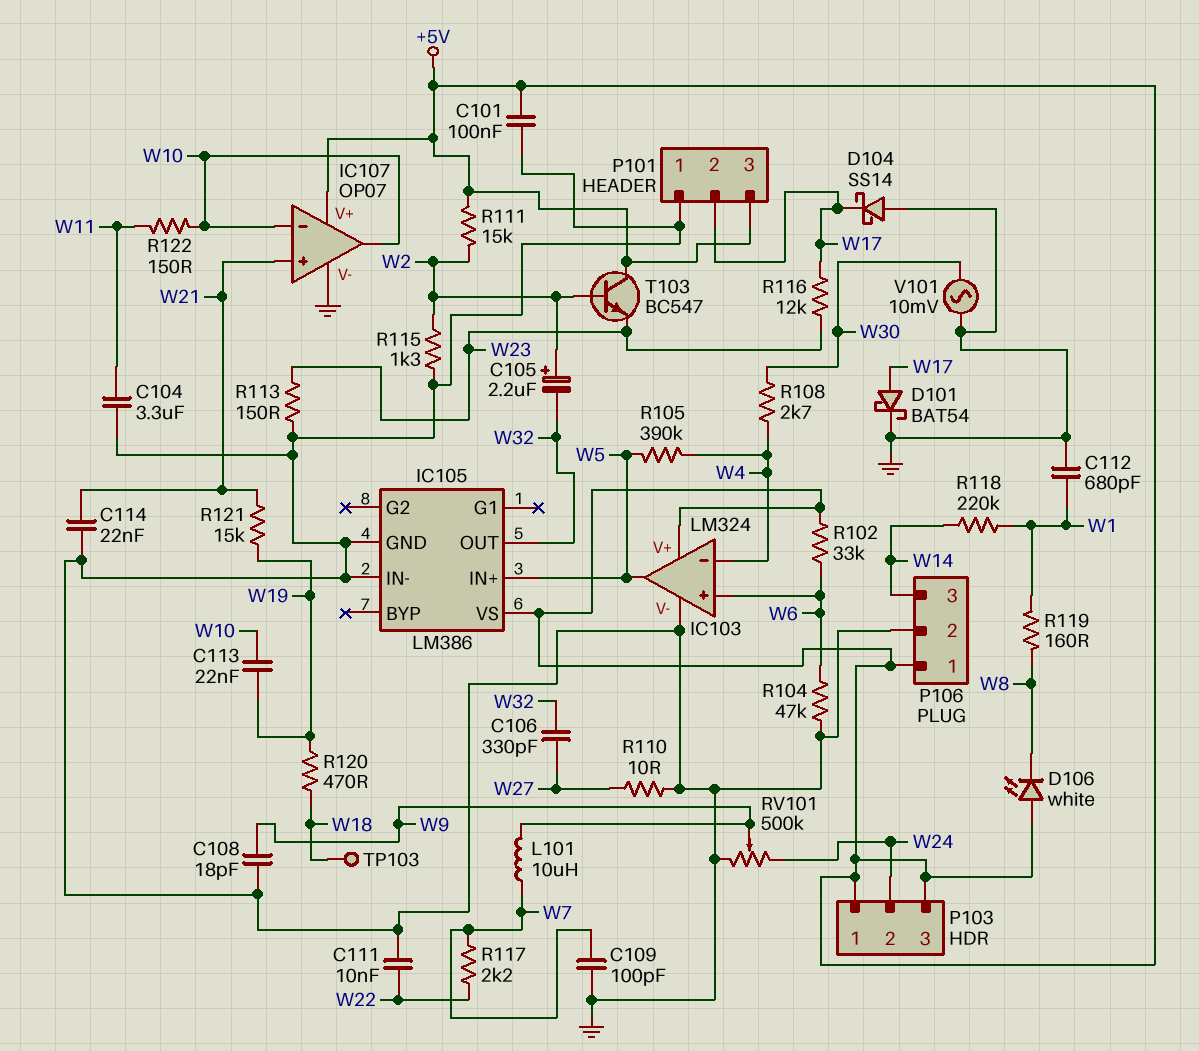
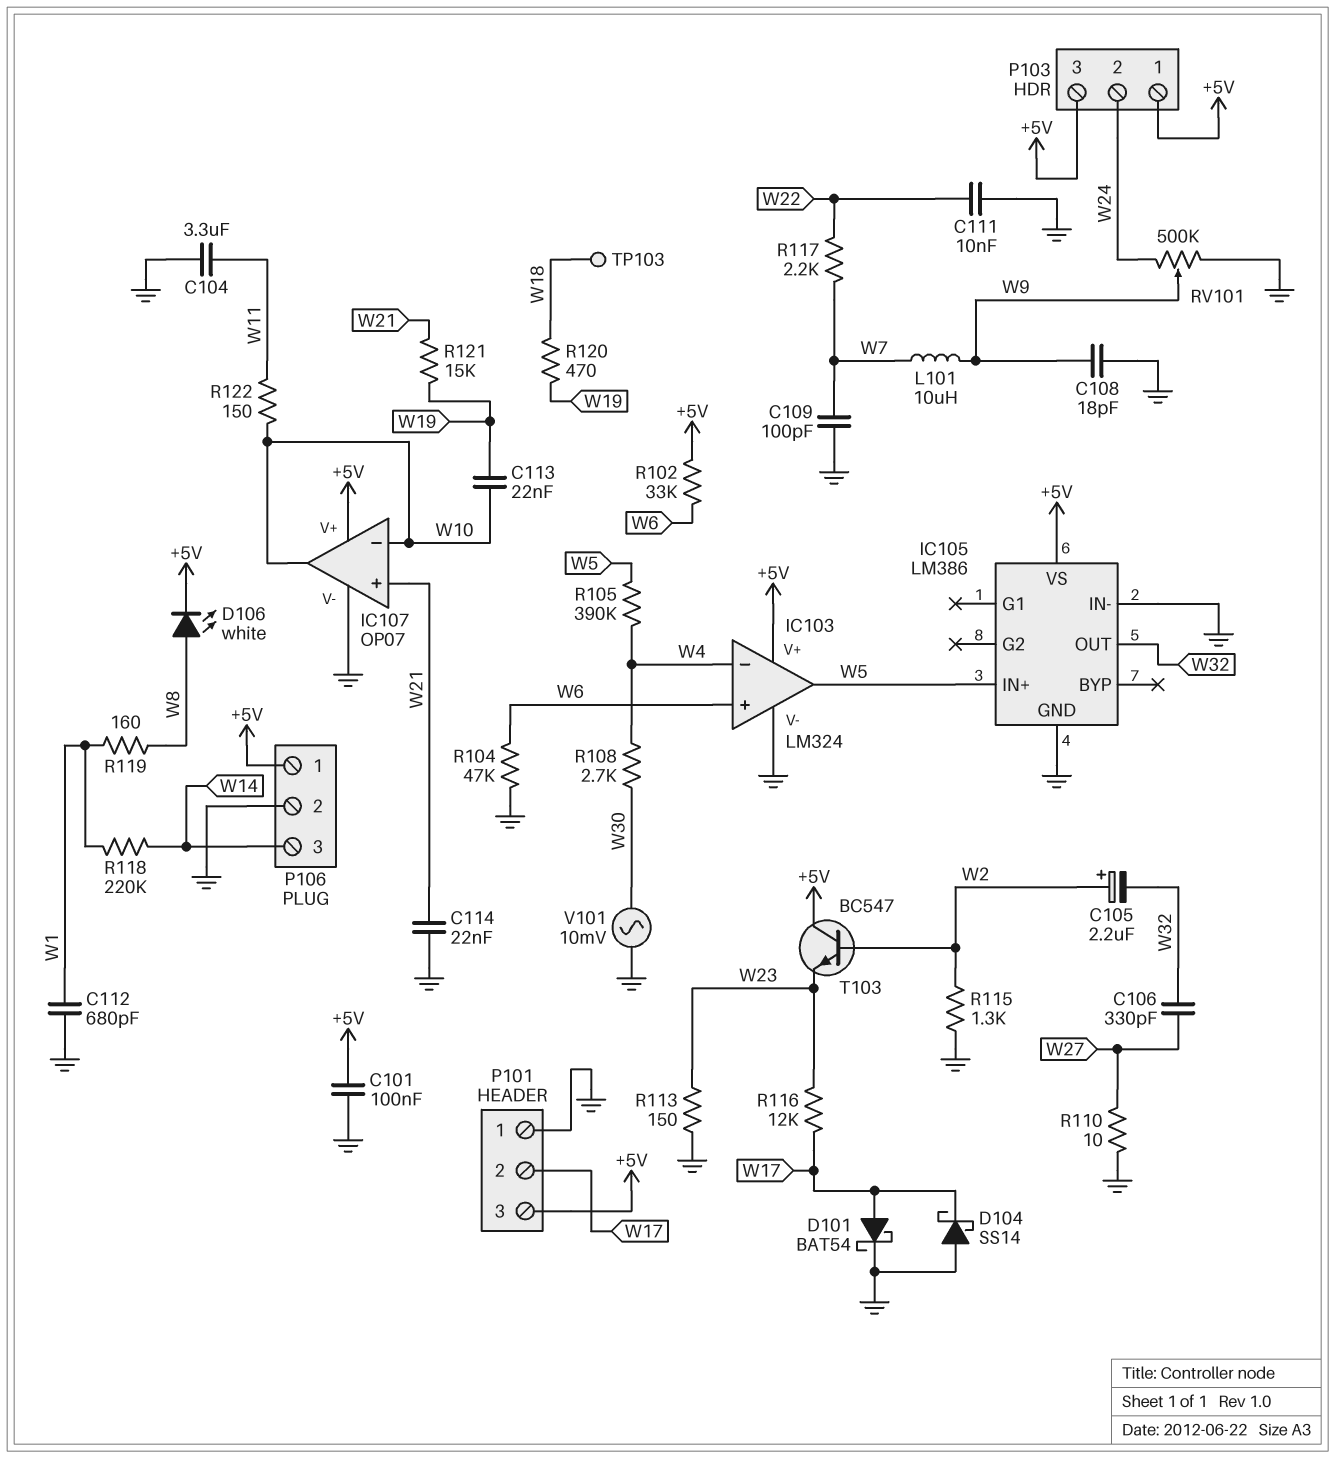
D106: LED white (A +5V, K W8) -> LED white (A W8, K +5V)
R111: 15k (+5V, W2) -> none

